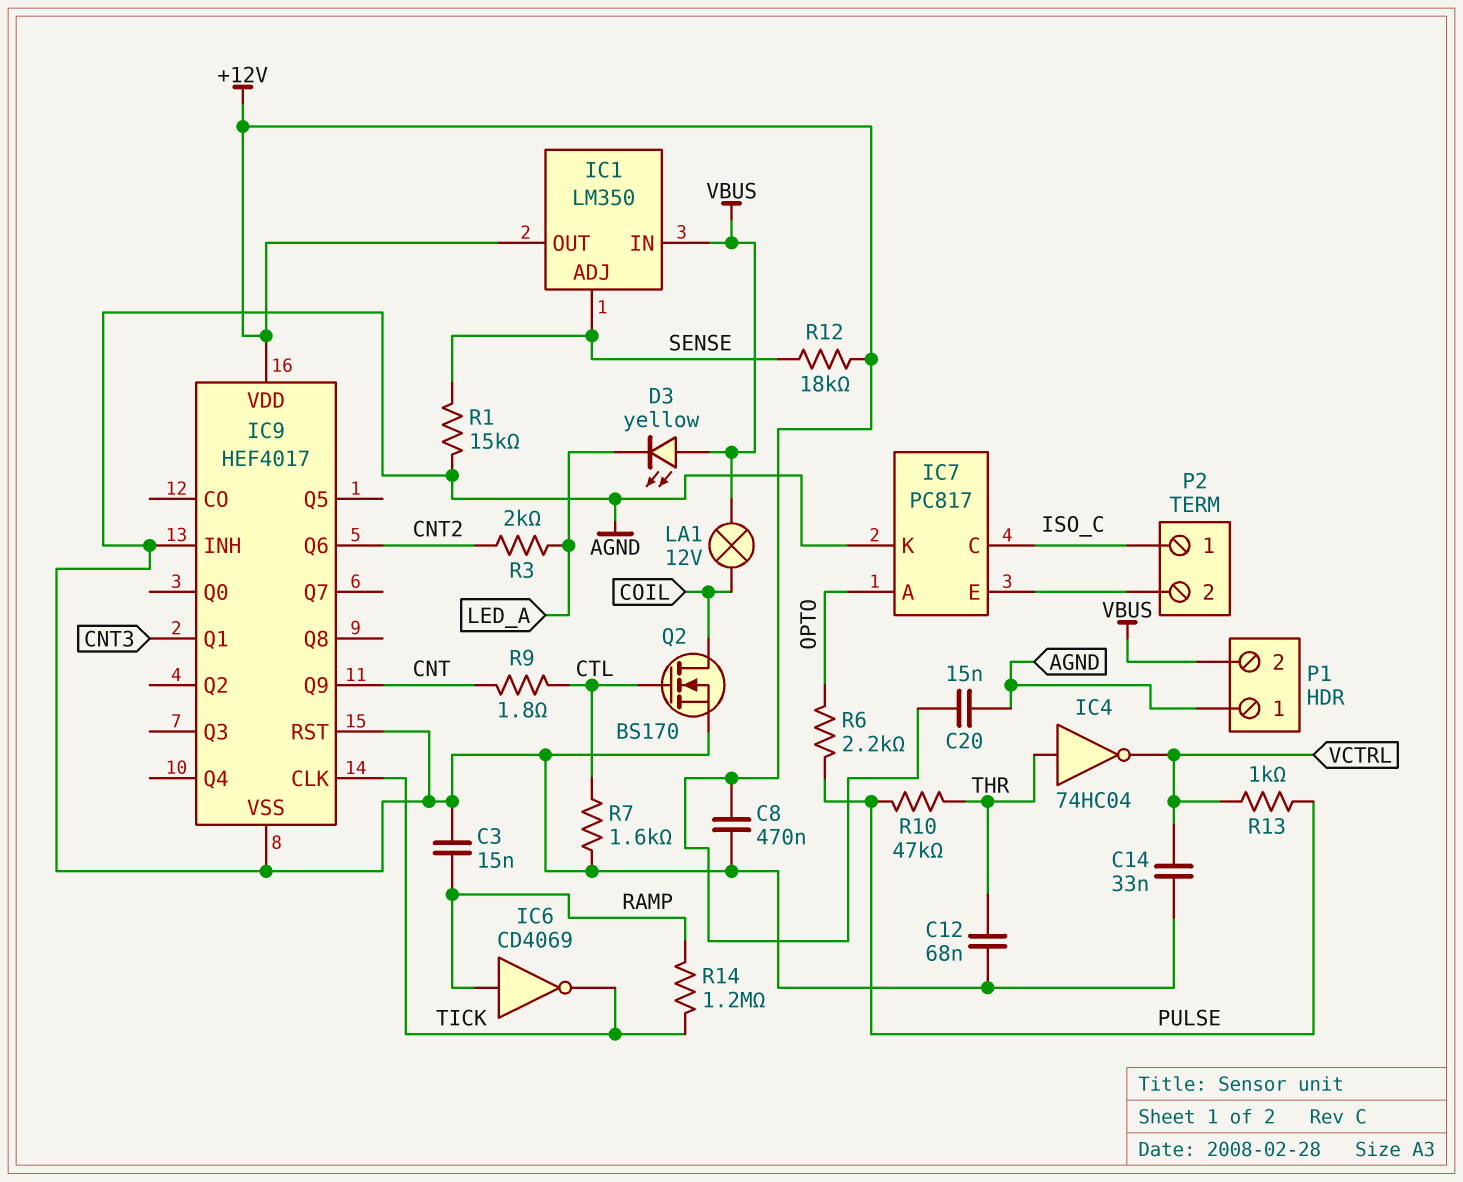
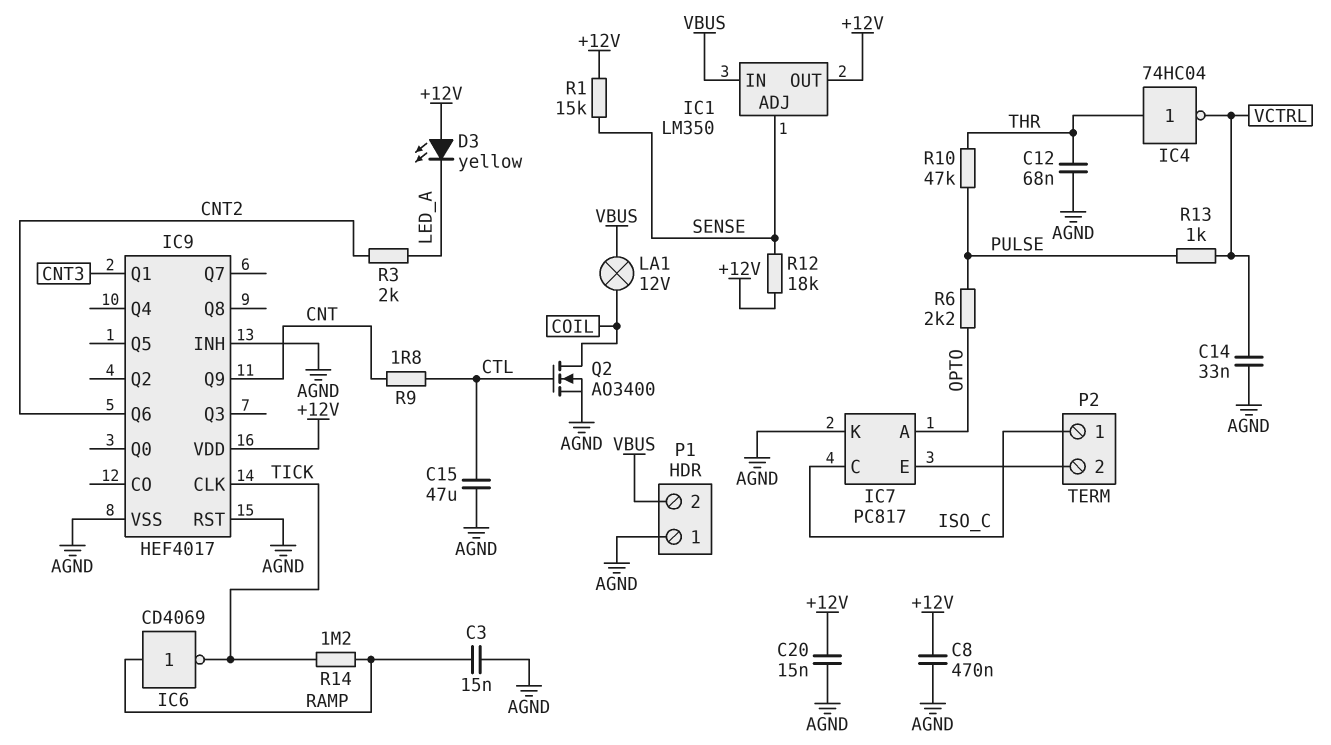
C15: none -> 47uF (AGND, CTL)
D3: LED yellow (A VBUS, K LED_A) -> LED yellow (A +12V, K LED_A)
Q2: NMOS BS170 (G CTL, D COIL, S AGND) -> NMOS AO3400 (G CTL, D COIL, S AGND)
R1: 15k (AGND, SENSE) -> 15k (+12V, SENSE)
R7: 1.6k (AGND, CTL) -> none

